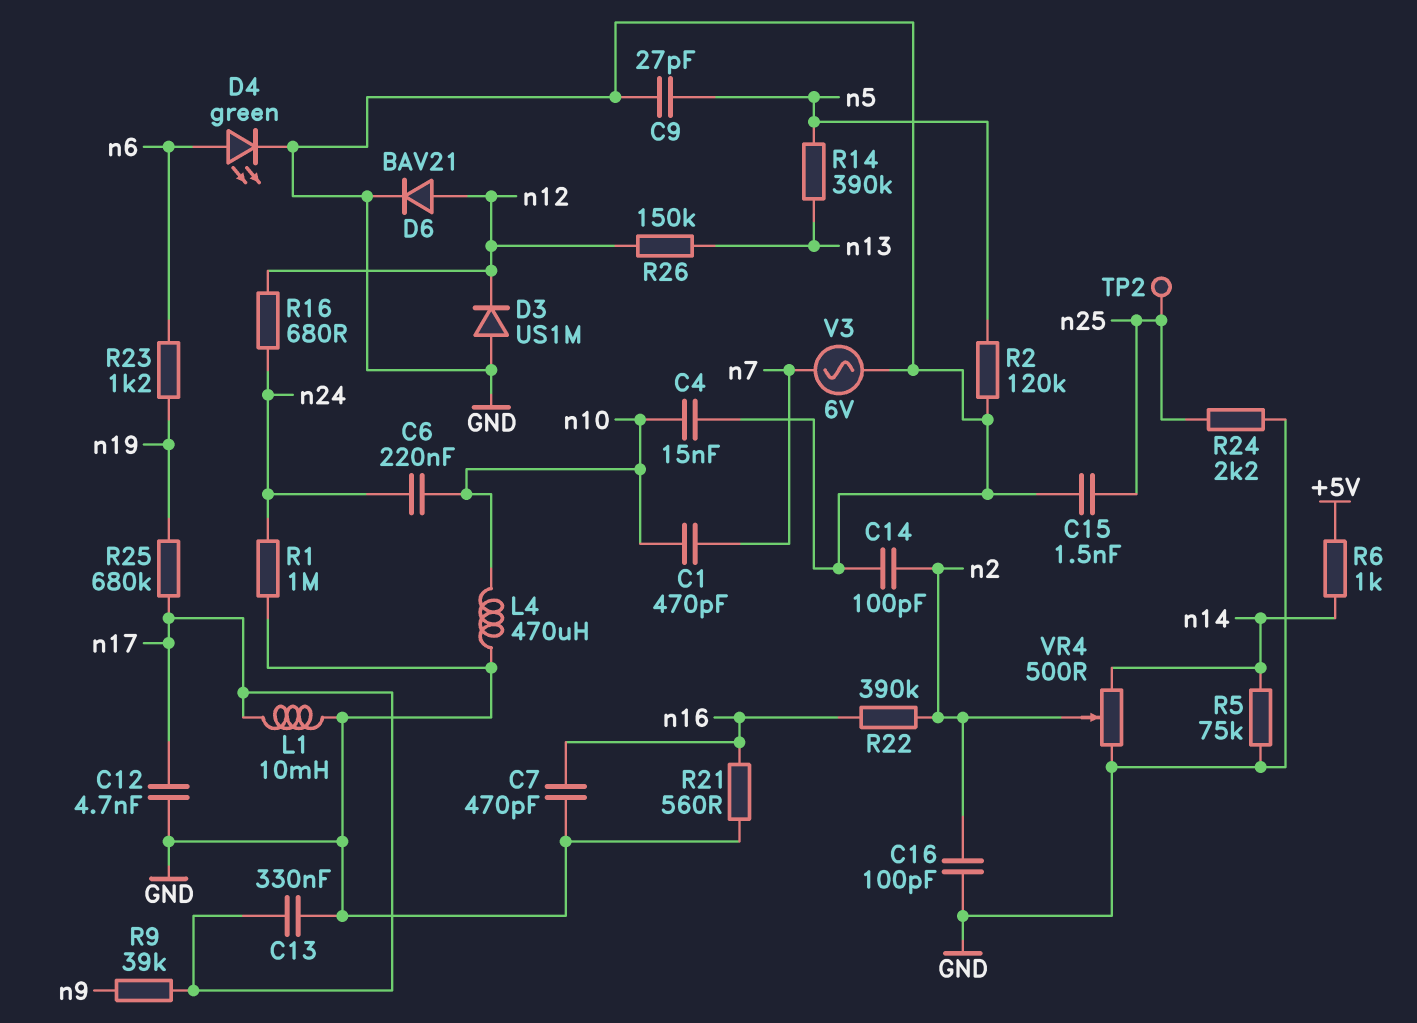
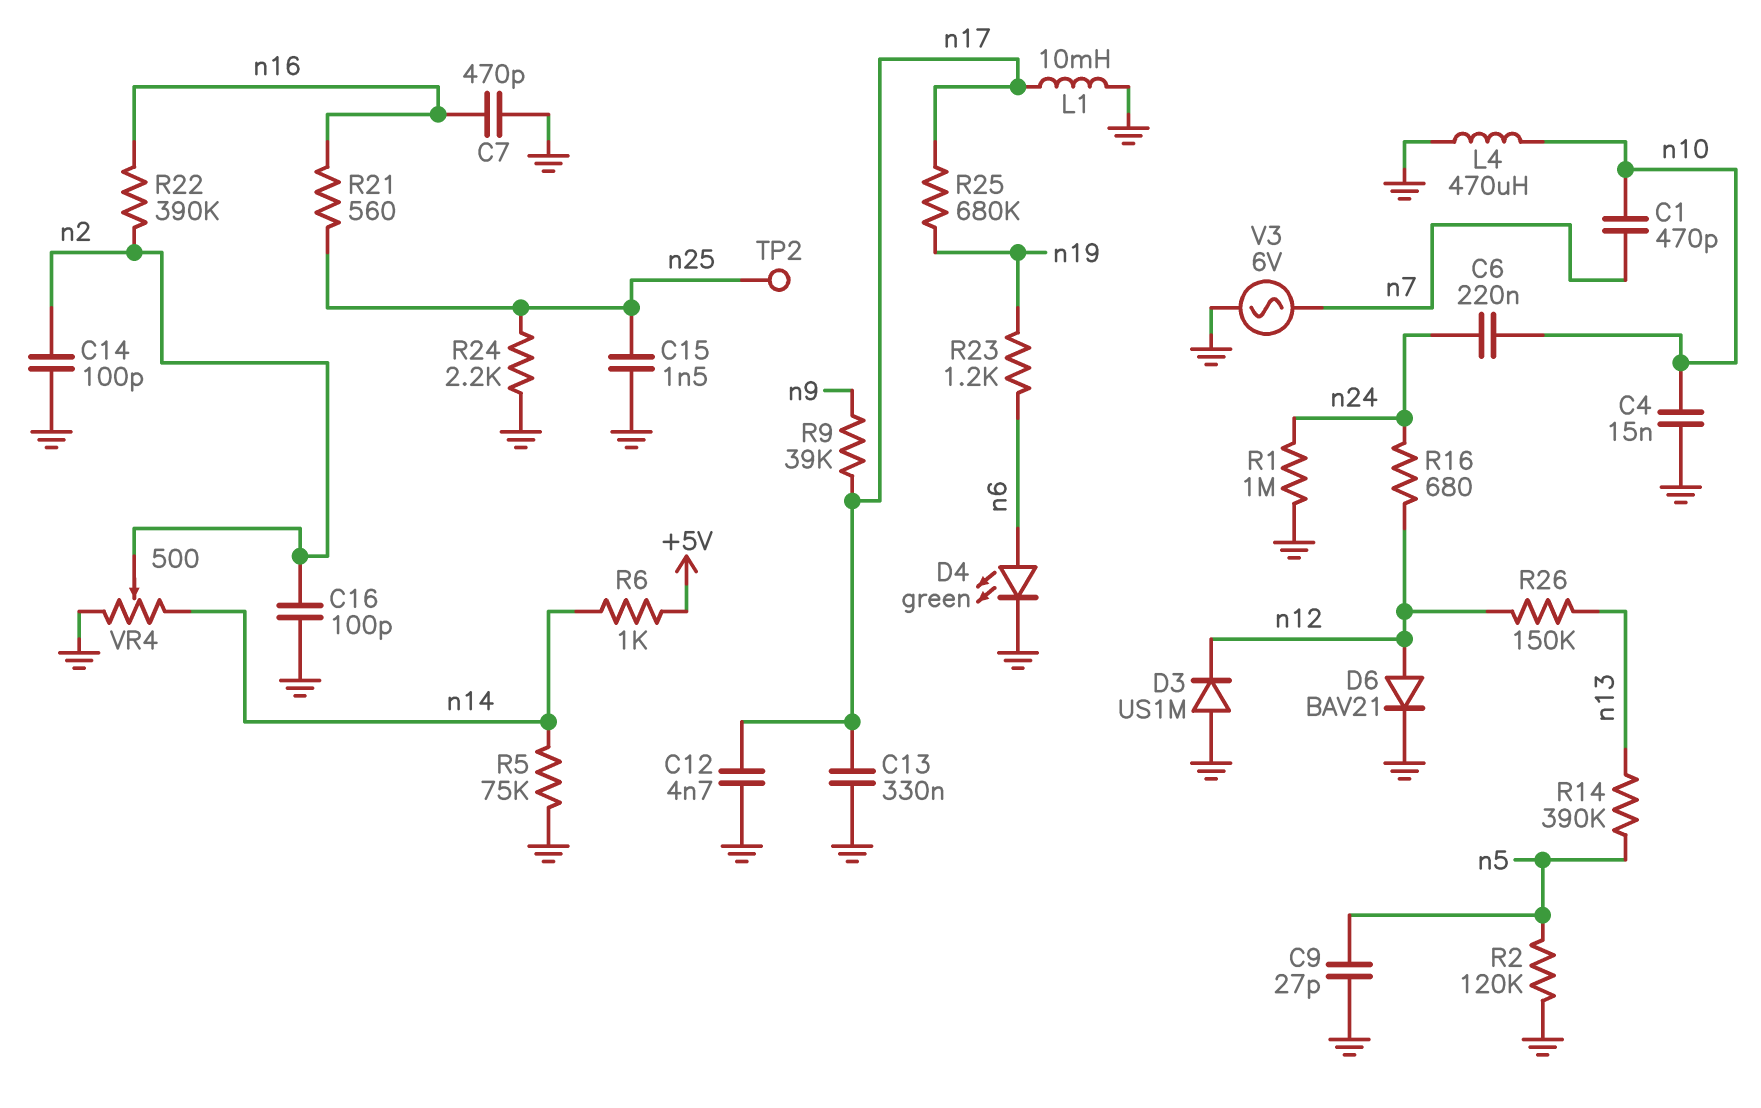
R21: 560 (GND, n16) -> 560 (n16, n25)

